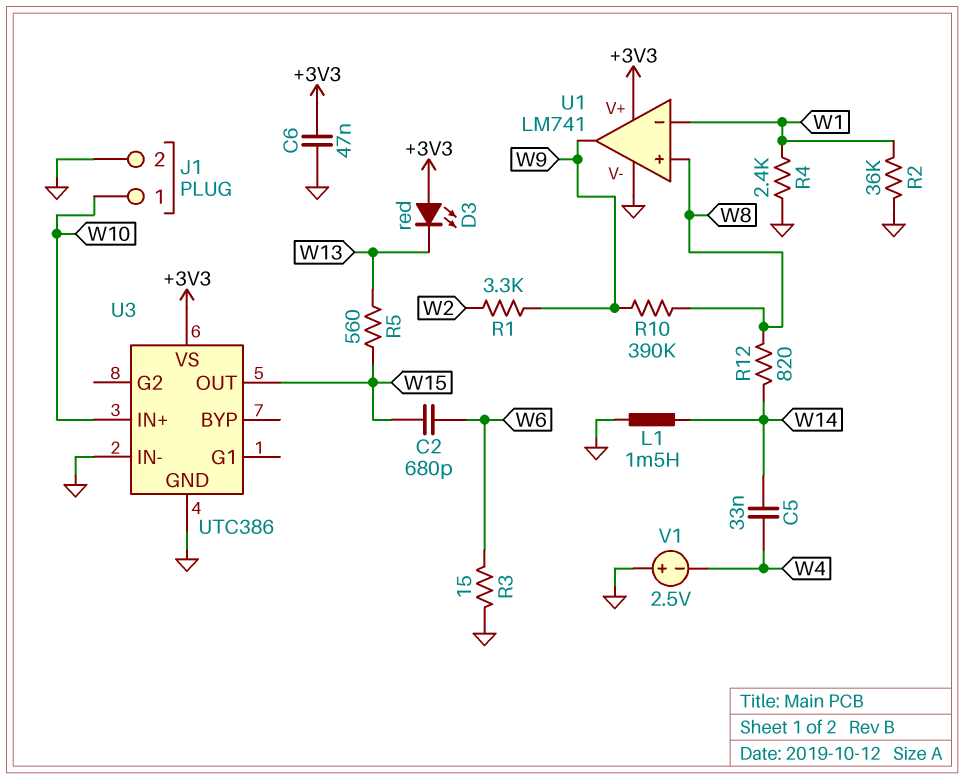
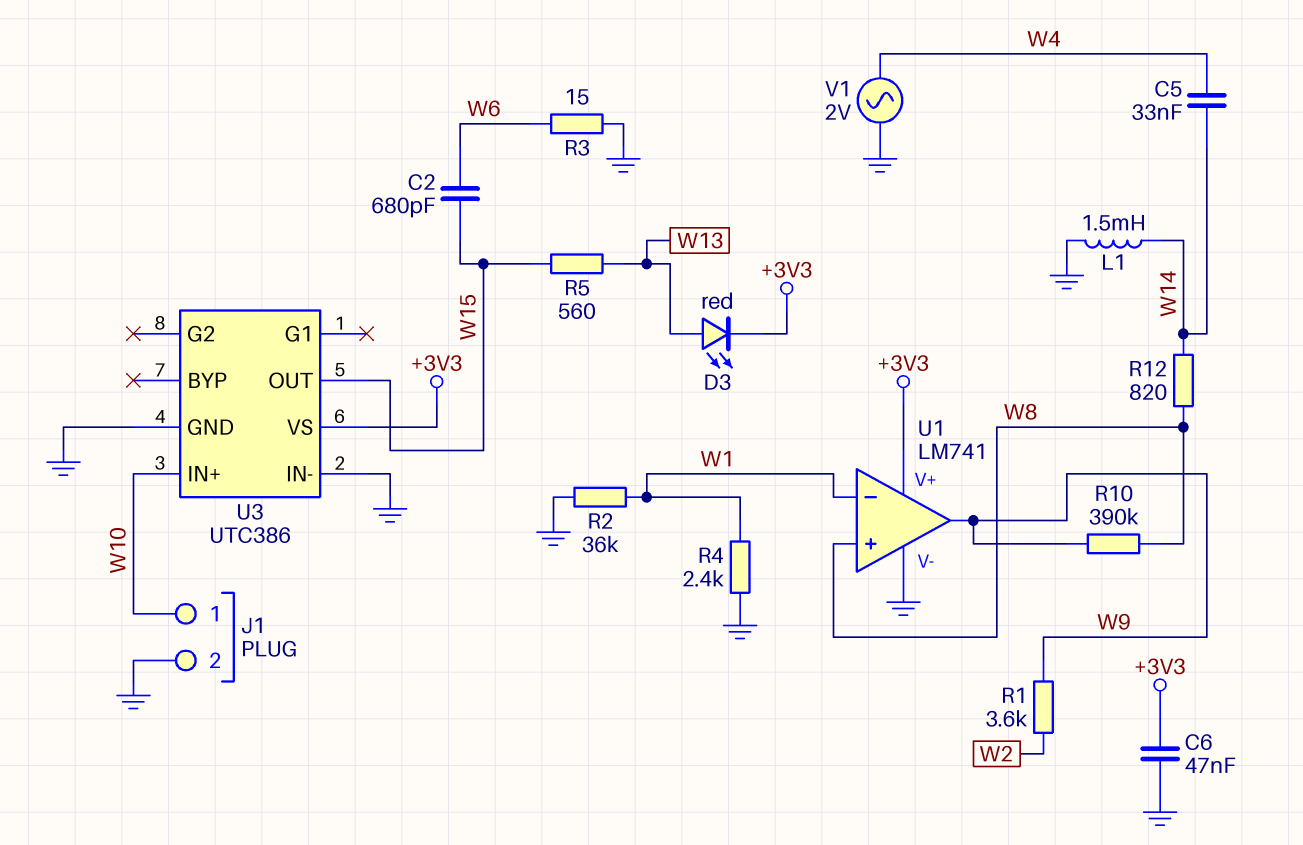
D3: LED red (A +3V3, K W13) -> LED red (A W13, K +3V3)
R1: 3.3k (W2, W9) -> 3.6k (W2, W9)
V1: 2.5V (plus GND, minus W4) -> AC 2V (GND, W4)

